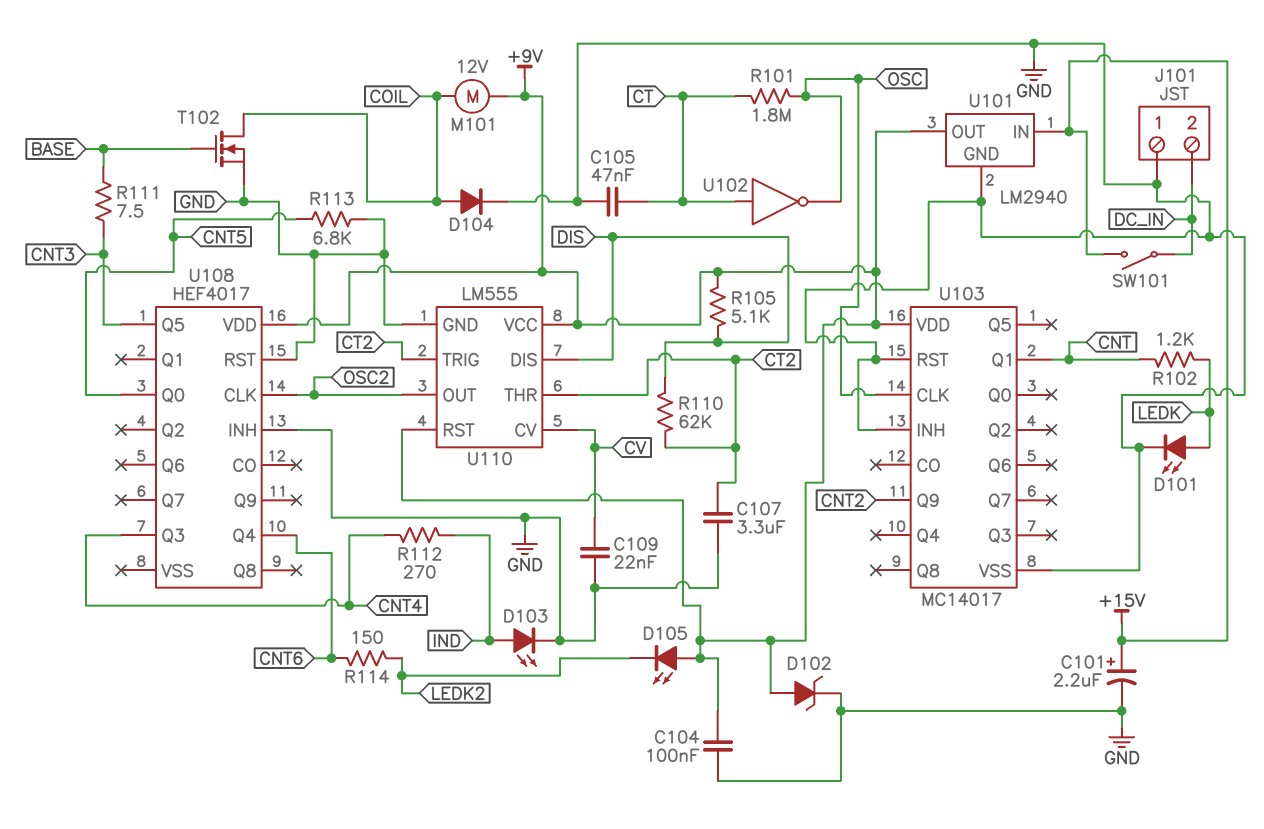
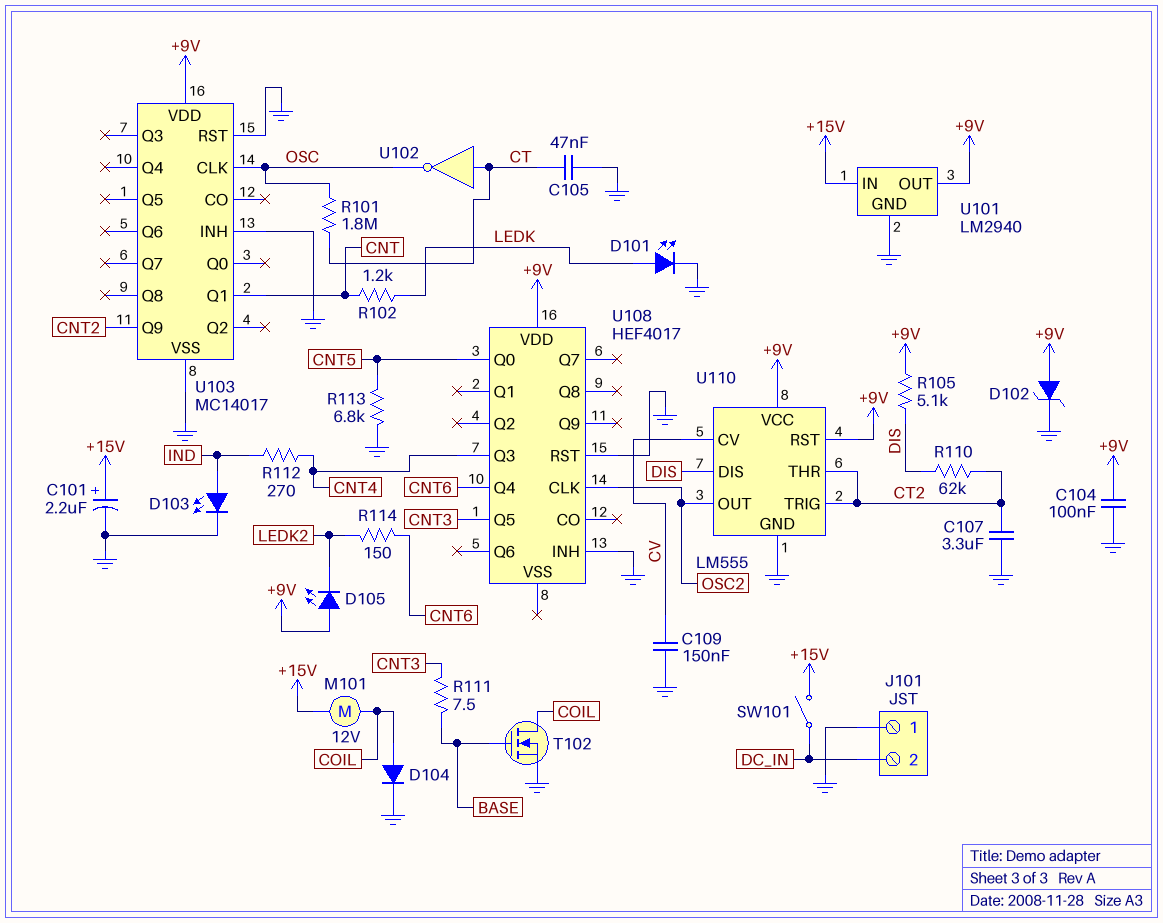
C109: 22nF (CV, GND) -> 150nF (CV, GND)
M101: motor 12V (+9V, COIL) -> motor 12V (+15V, COIL)

